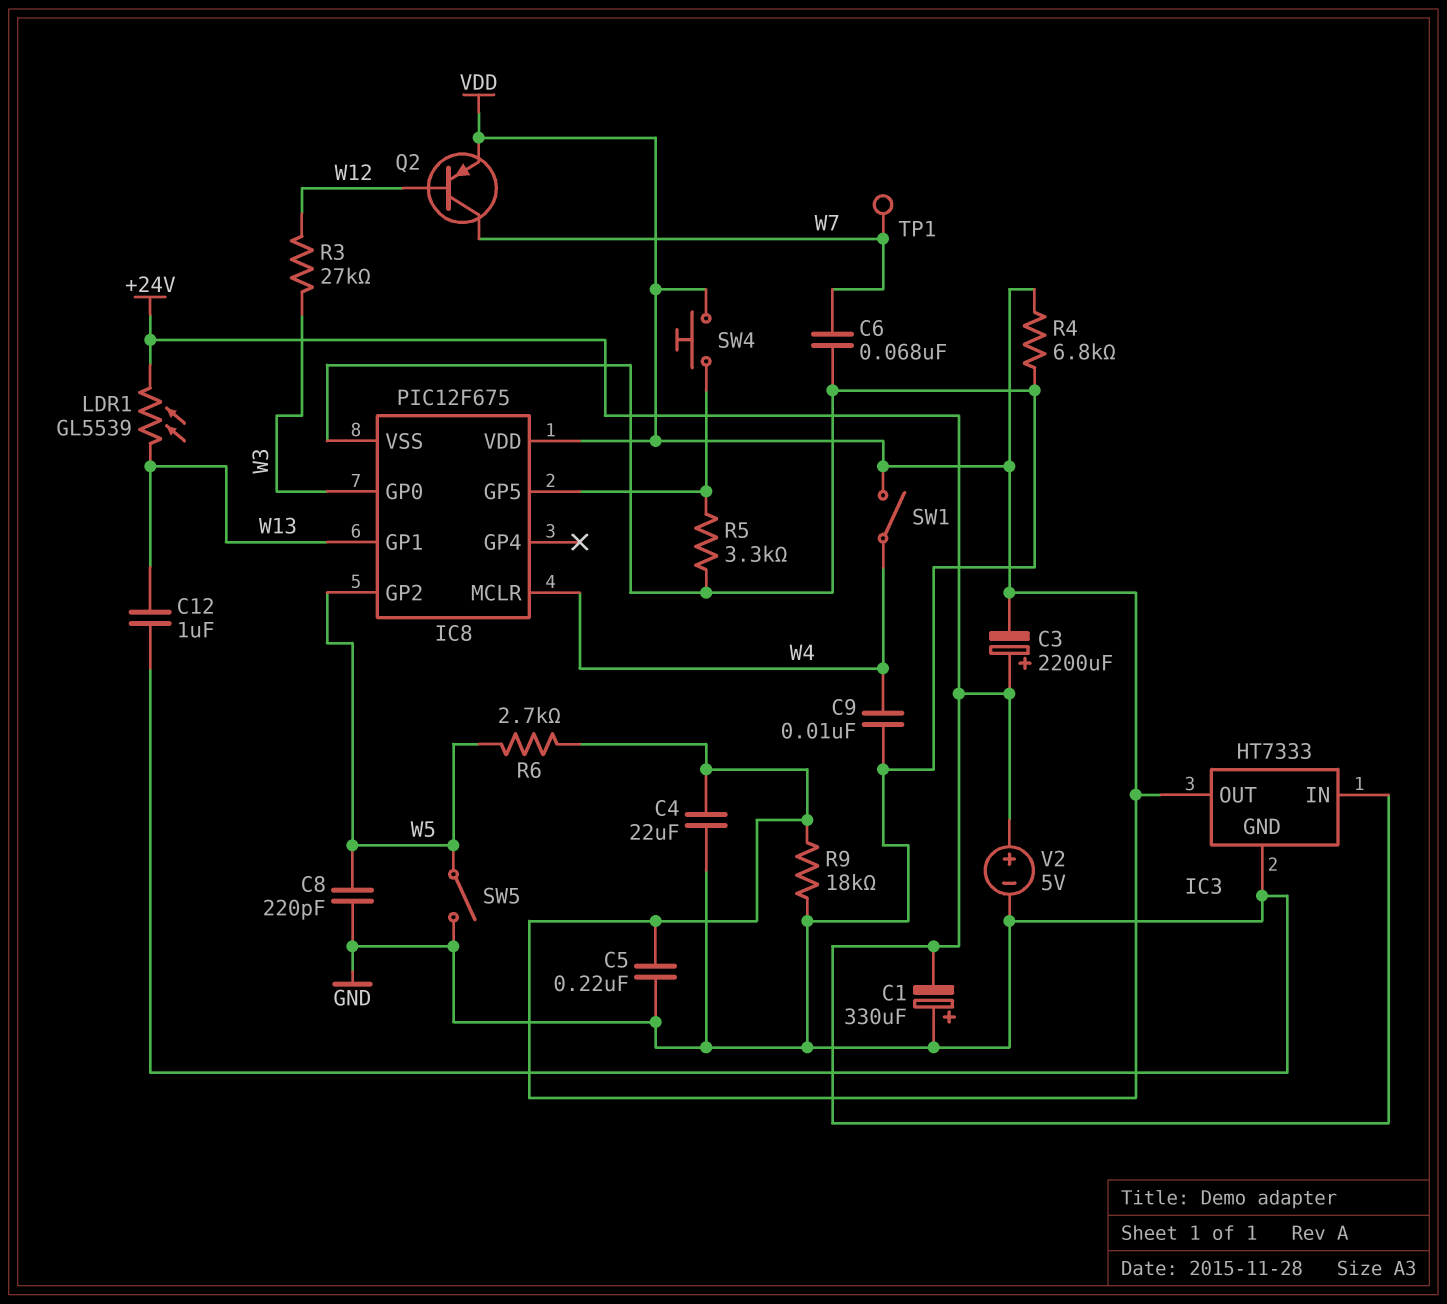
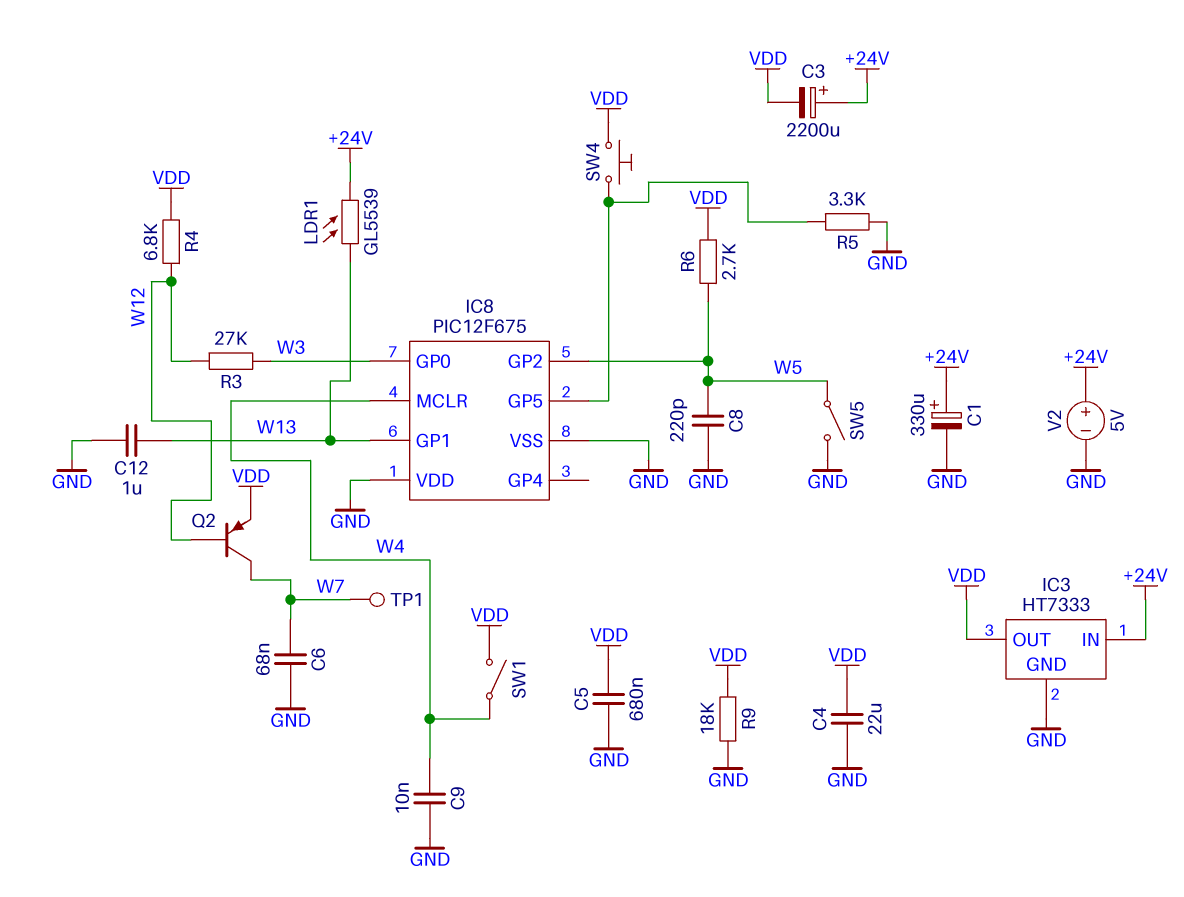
C1: 330uF (plus GND, minus +24V) -> 330uF (plus +24V, minus GND)
C5: 220nF (GND, VDD) -> 680nF (GND, VDD)
IC8 pin VDD: VDD -> GND
R4: 6.8k (GND, VDD) -> 6.8k (VDD, W12)

